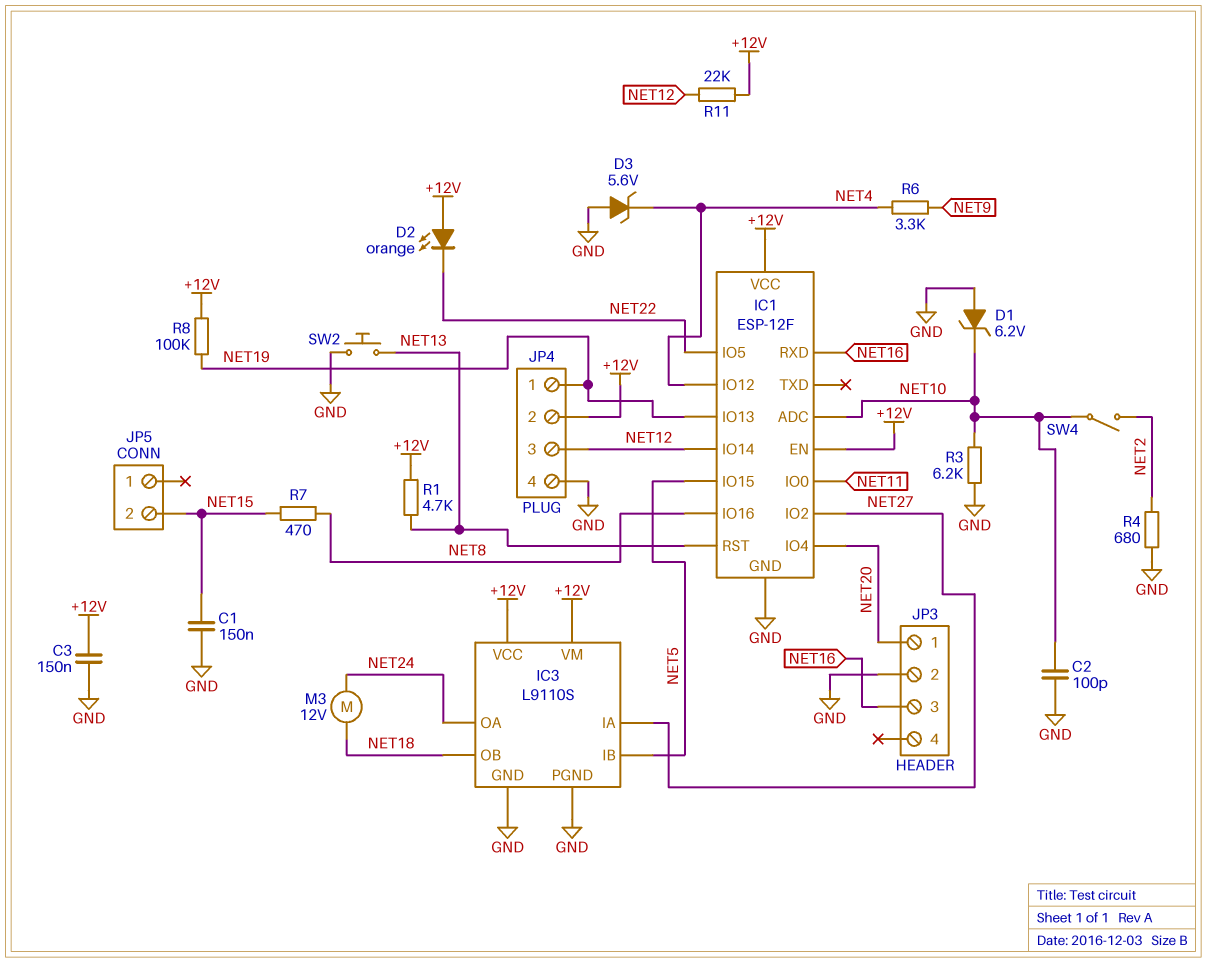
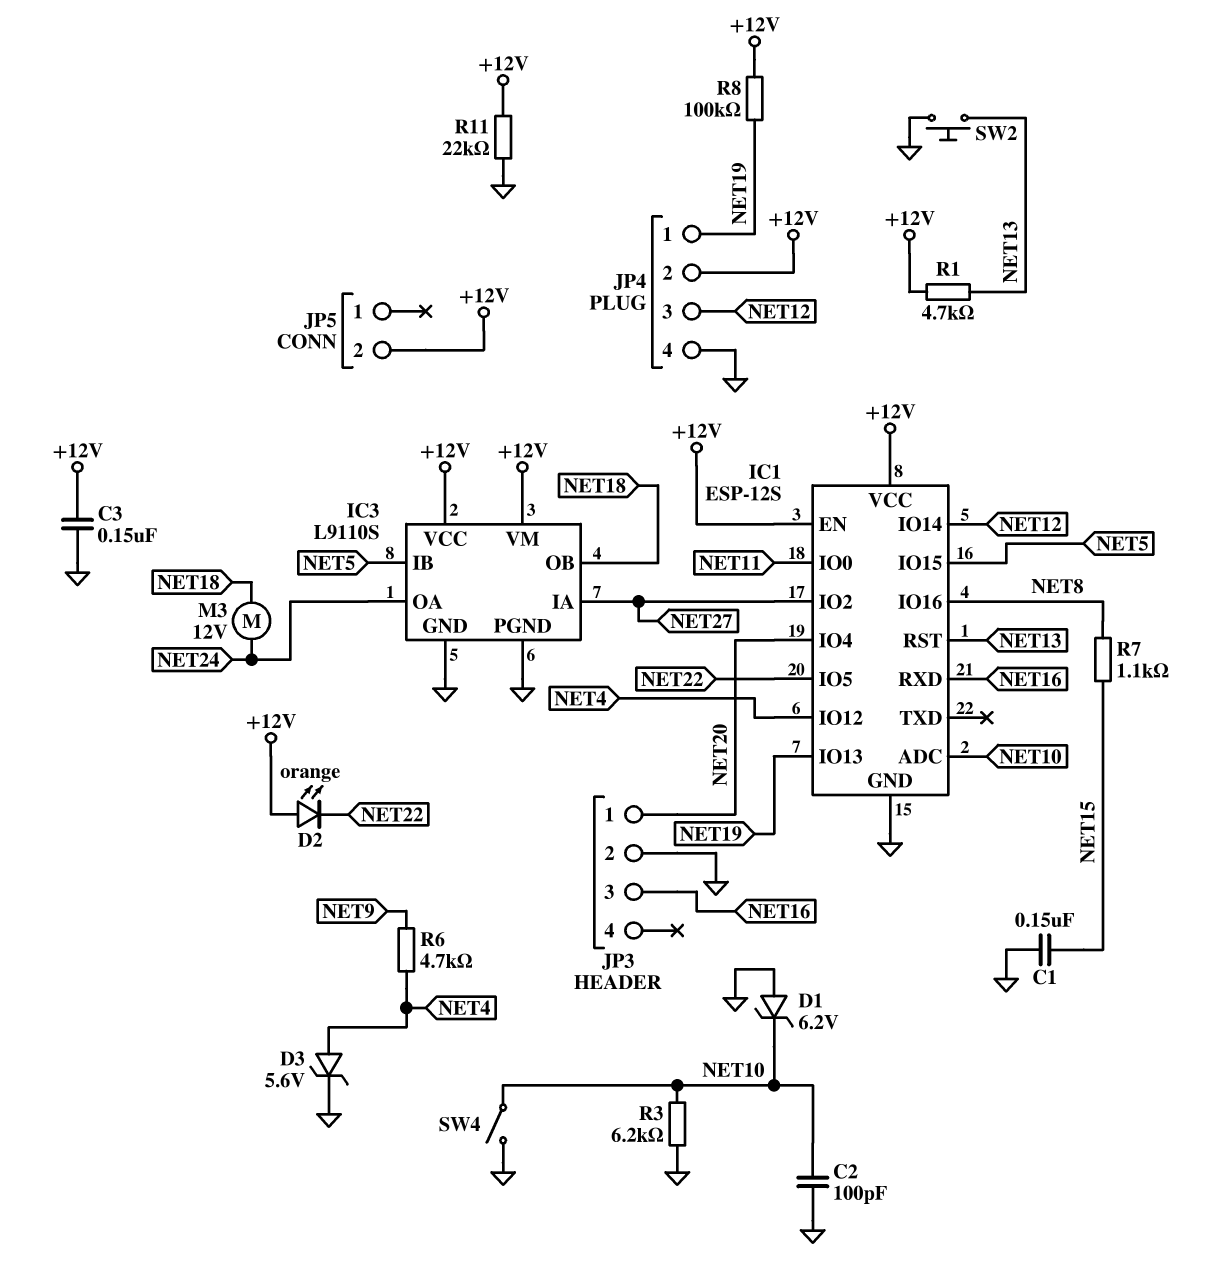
D3: zener 5.6V (A GND, K NET4) -> zener 5.6V (A NET4, K GND)
IC1: ESP-12F -> ESP-12S
JP5 pin 2: NET15 -> +12V
R4: 680 (GND, NET2) -> none
R6: 3.3k (NET4, NET9) -> 4.7k (NET4, NET9)
R7: 470 (NET8, NET15) -> 1.1k (NET8, NET15)
R11: 22k (+12V, NET12) -> 22k (+12V, GND)
SW4: switch (NET2, NET10) -> switch (GND, NET10)

